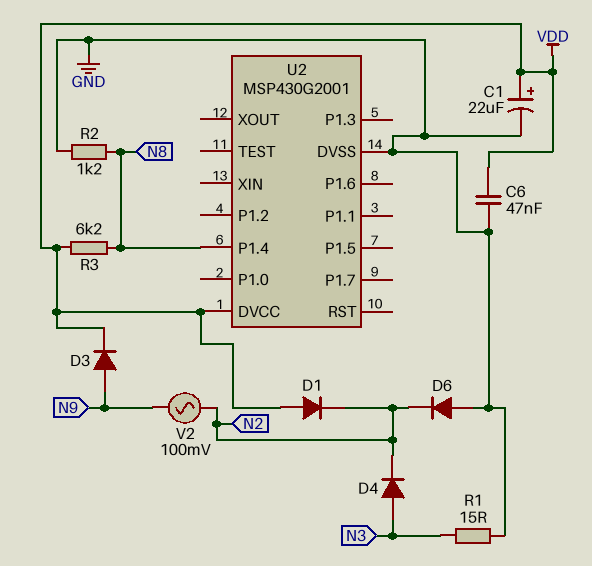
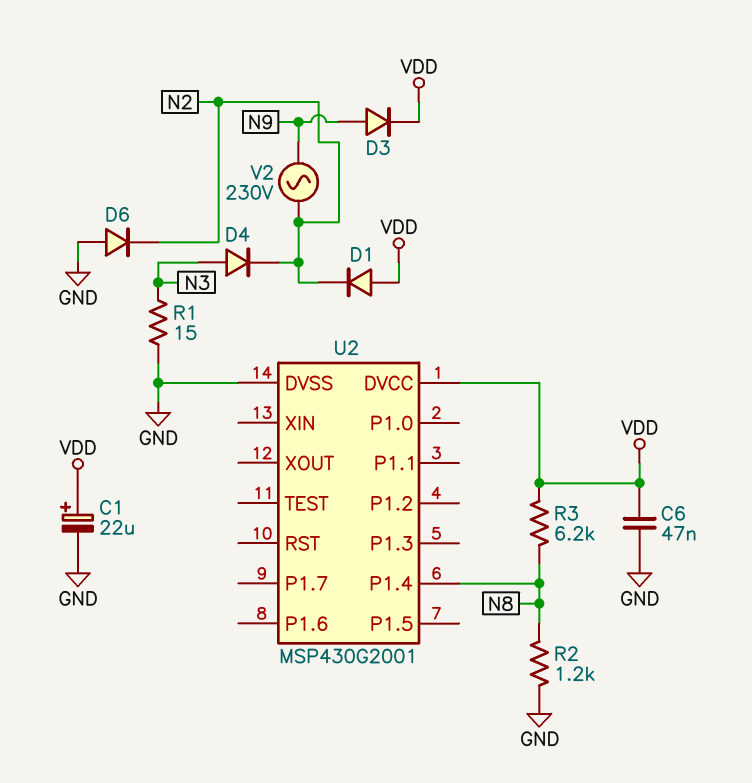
V2: AC 100mV (N2, N9) -> AC 230V (N2, N9)

